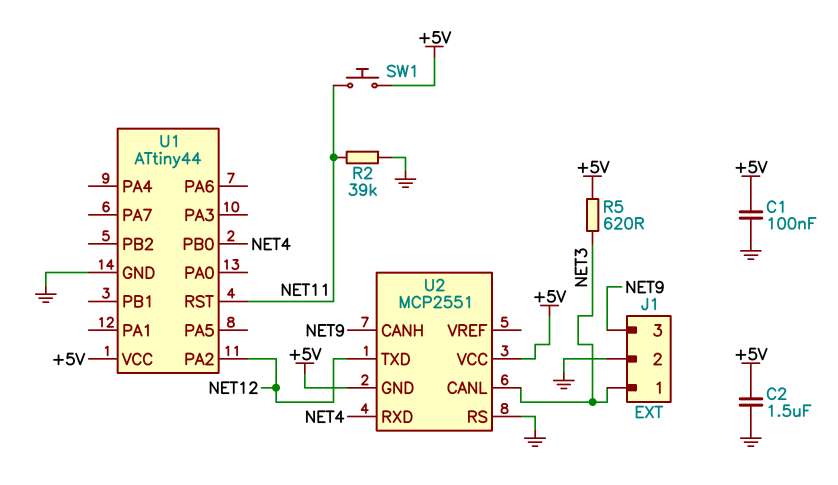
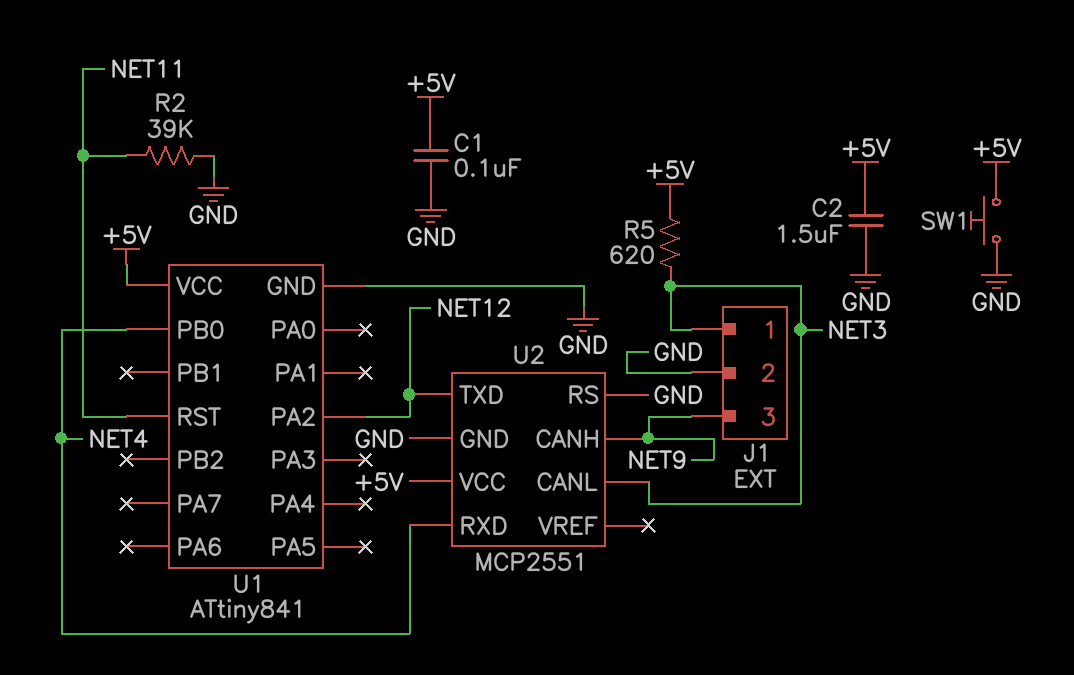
SW1: button (+5V, NET11) -> button (+5V, GND)
U1: ATtiny44 -> ATtiny841
U2 pin GND: +5V -> GND

